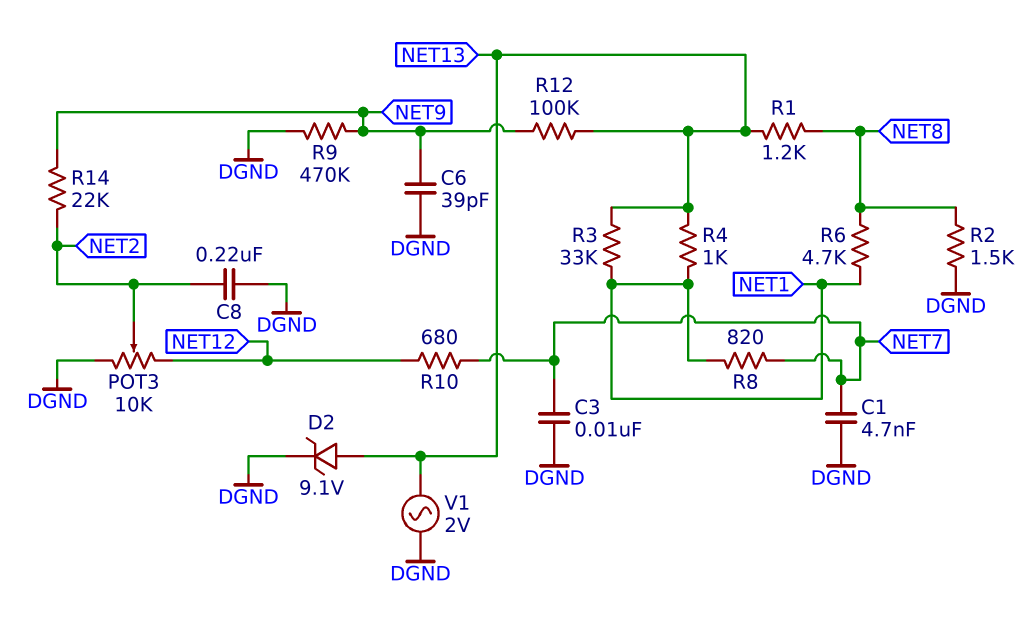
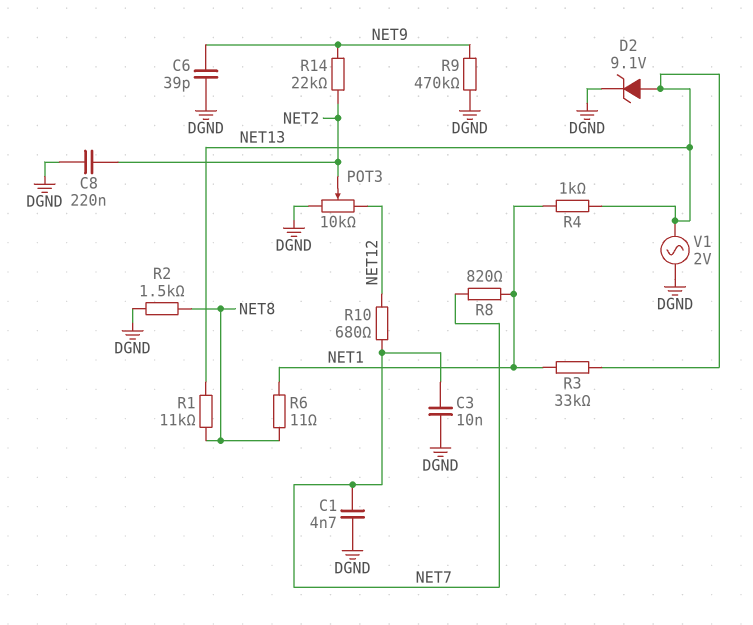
R1: 1.2k (NET8, NET13) -> 11k (NET8, NET13)
R6: 4.7k (NET1, NET8) -> 11 (NET1, NET8)
R12: 100k (NET9, NET13) -> none

